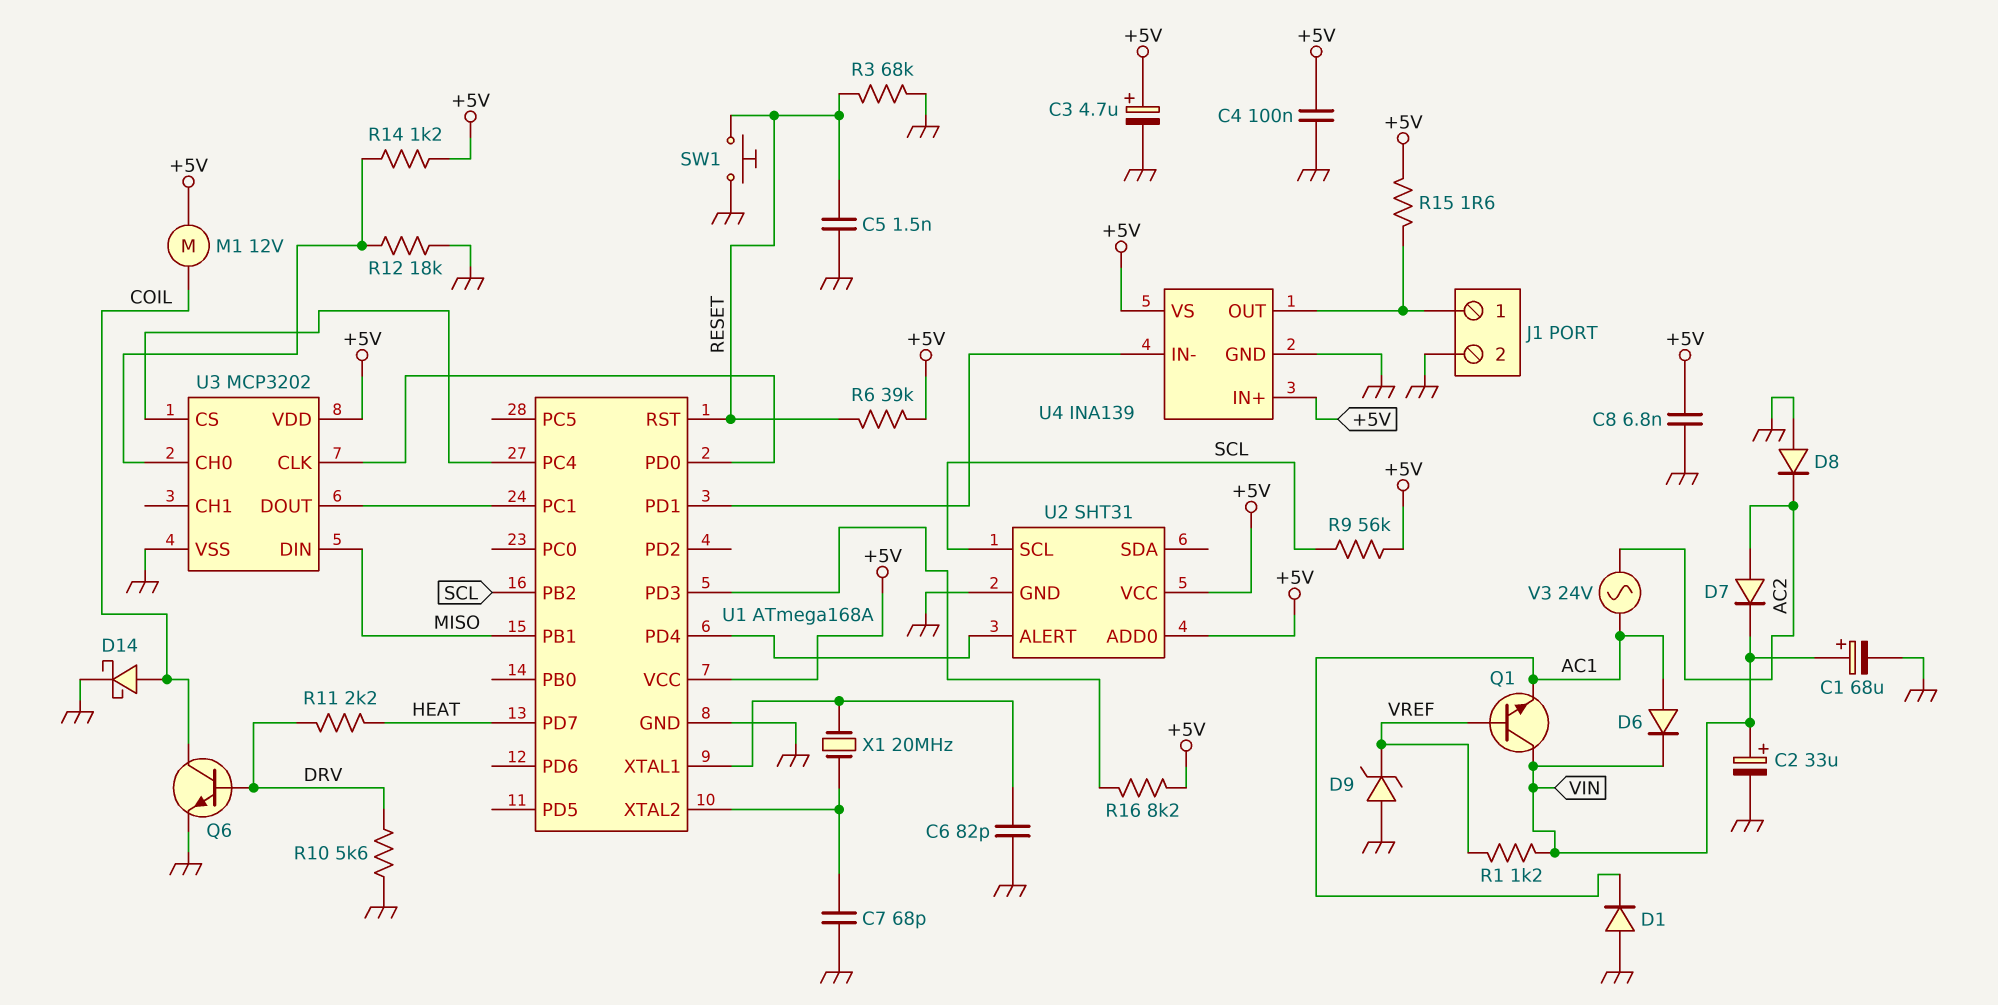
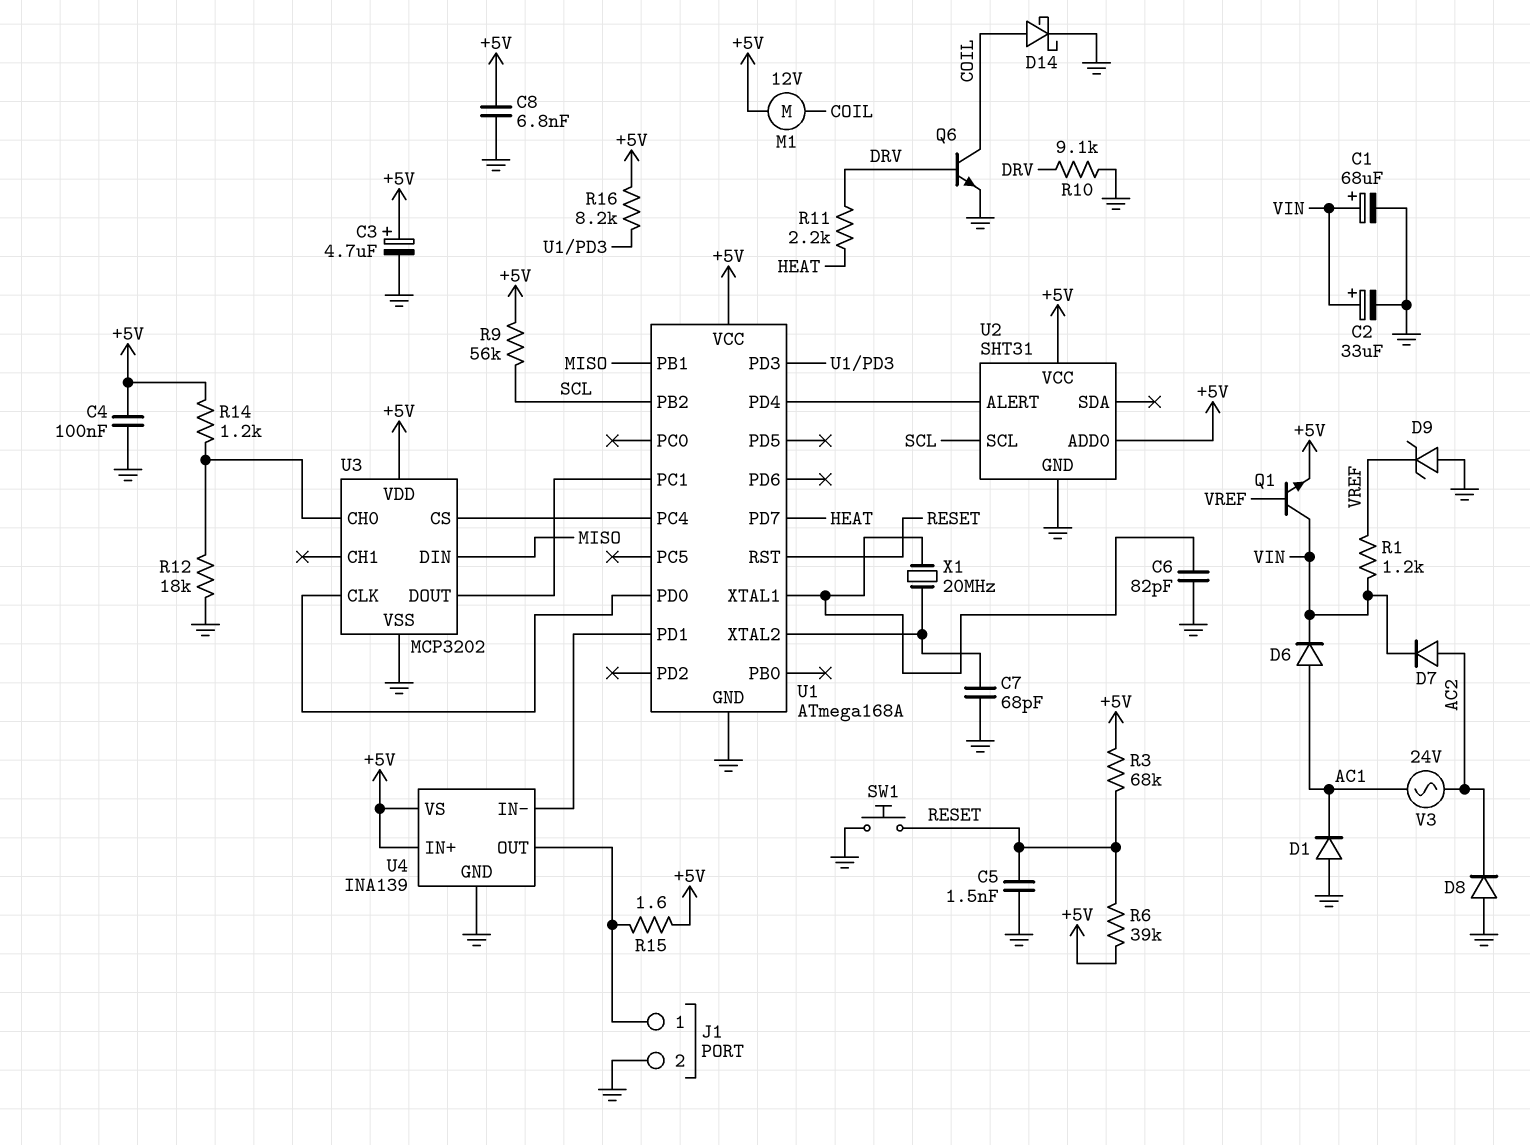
Q1: NPN (B VREF, C VIN, E AC1) -> NPN (B VREF, C VIN, E +5V)
R3: 68k (GND, RESET) -> 68k (+5V, RESET)
R10: 5.6k (DRV, GND) -> 9.1k (DRV, GND)

